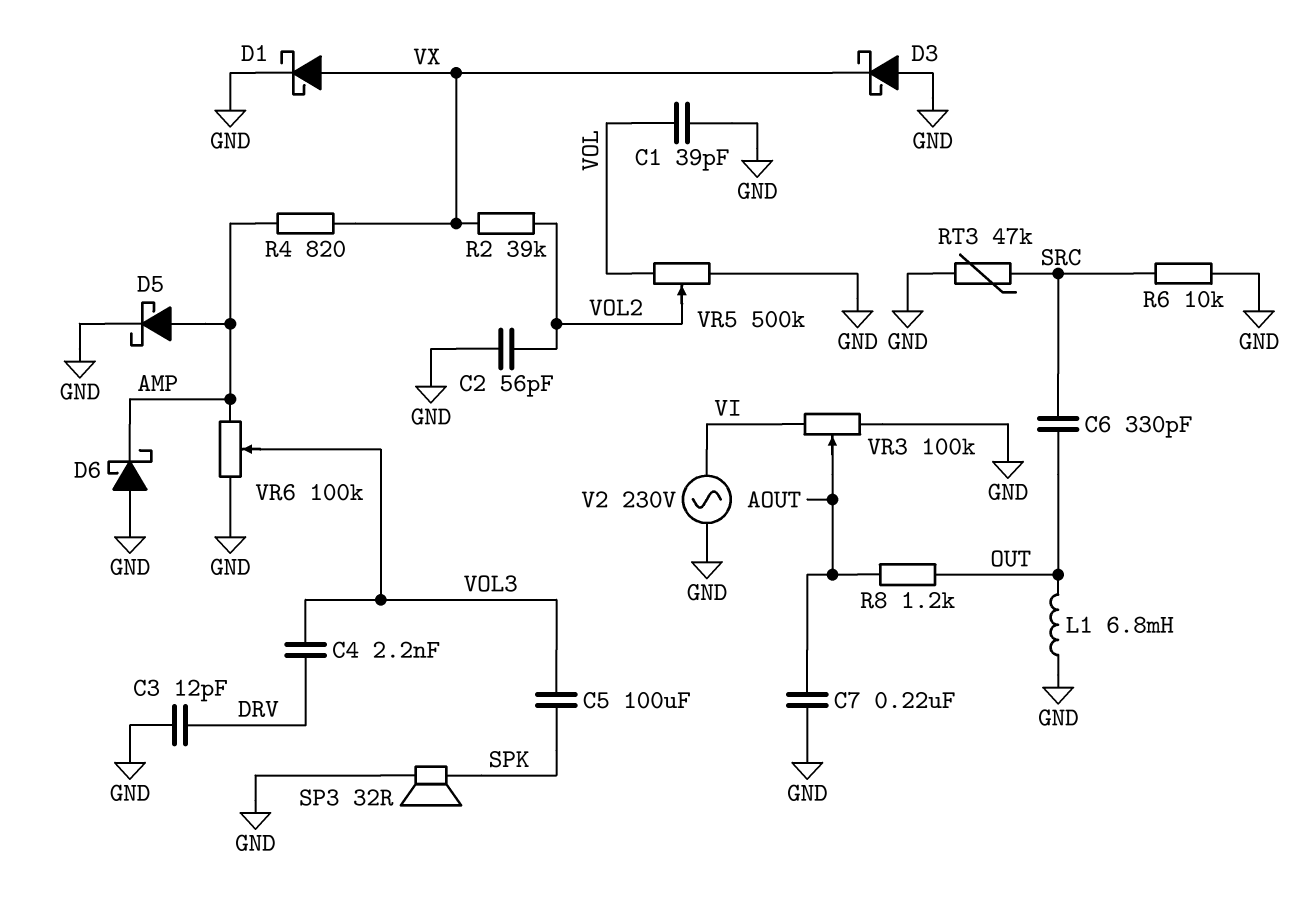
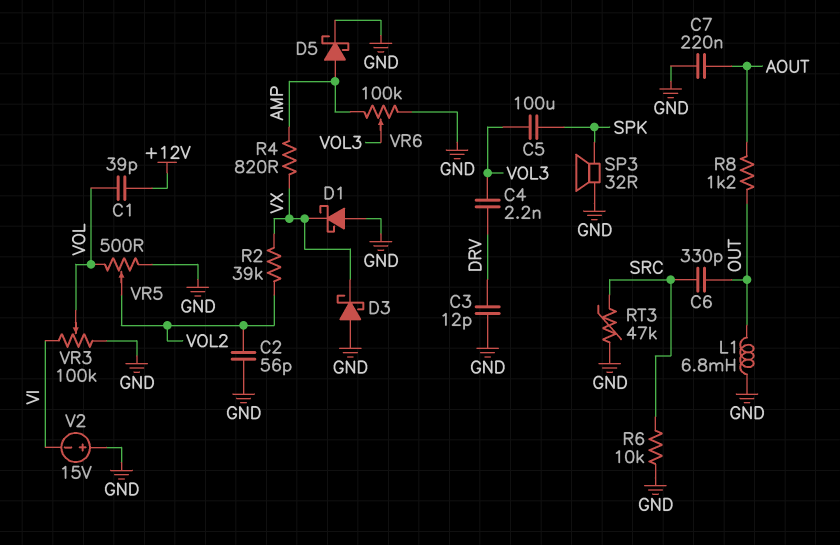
C1: 39pF (GND, VOL) -> 39pF (+12V, VOL)
D1: schottky (A VX, K GND) -> schottky (A GND, K VX)
D6: schottky (A GND, K AMP) -> none
V2: AC 230V (GND, VI) -> 15V (plus GND, minus VI)
VR3: 100k (GND, VI, wiper AOUT) -> 100k (GND, VI, wiper VOL)
VR5: 500k (GND, VOL, wiper VOL2) -> 500 (GND, VOL, wiper VOL2)

